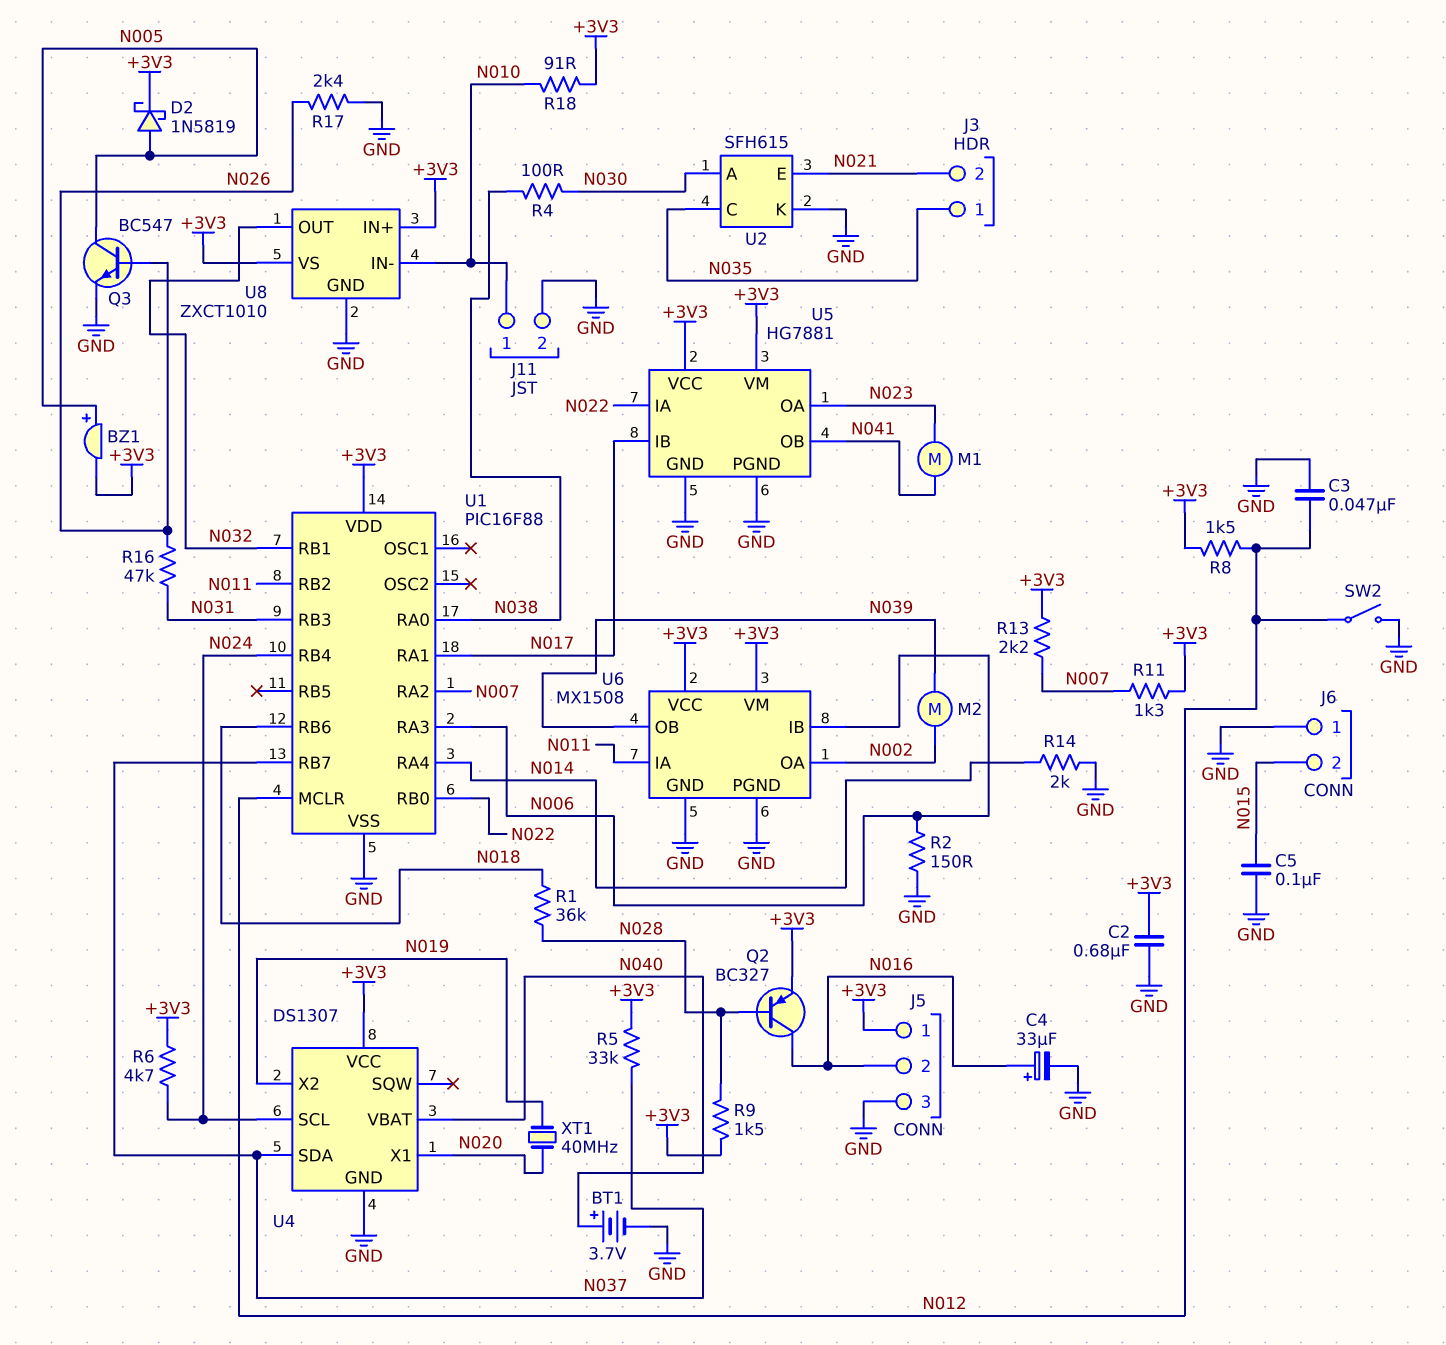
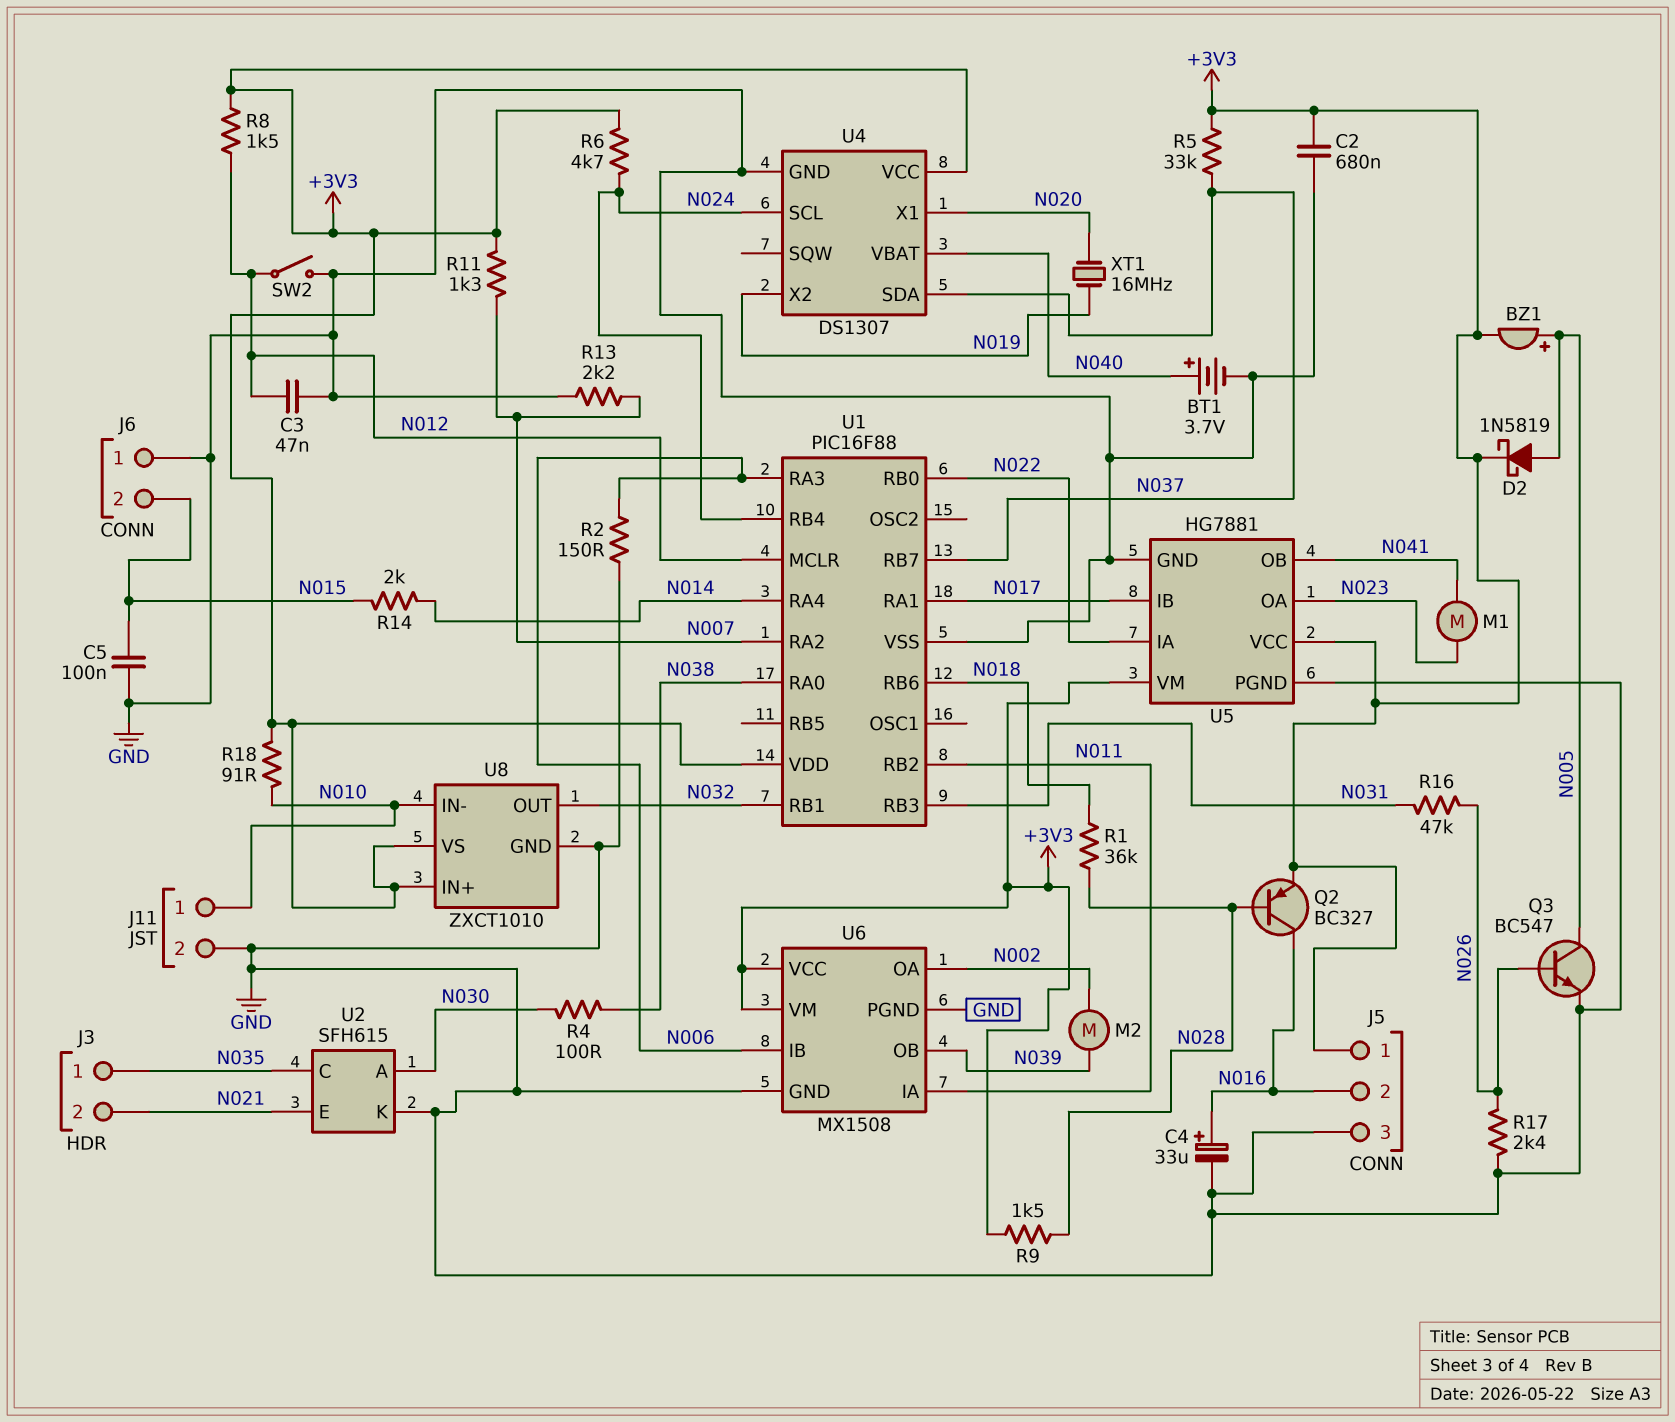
R13: 2.2k (+3V3, N007) -> 2.2k (GND, N007)
R14: 2k (GND, N014) -> 2k (N014, N015)
XT1: 40MHz (N019, N020) -> 16MHz (N019, N020)

